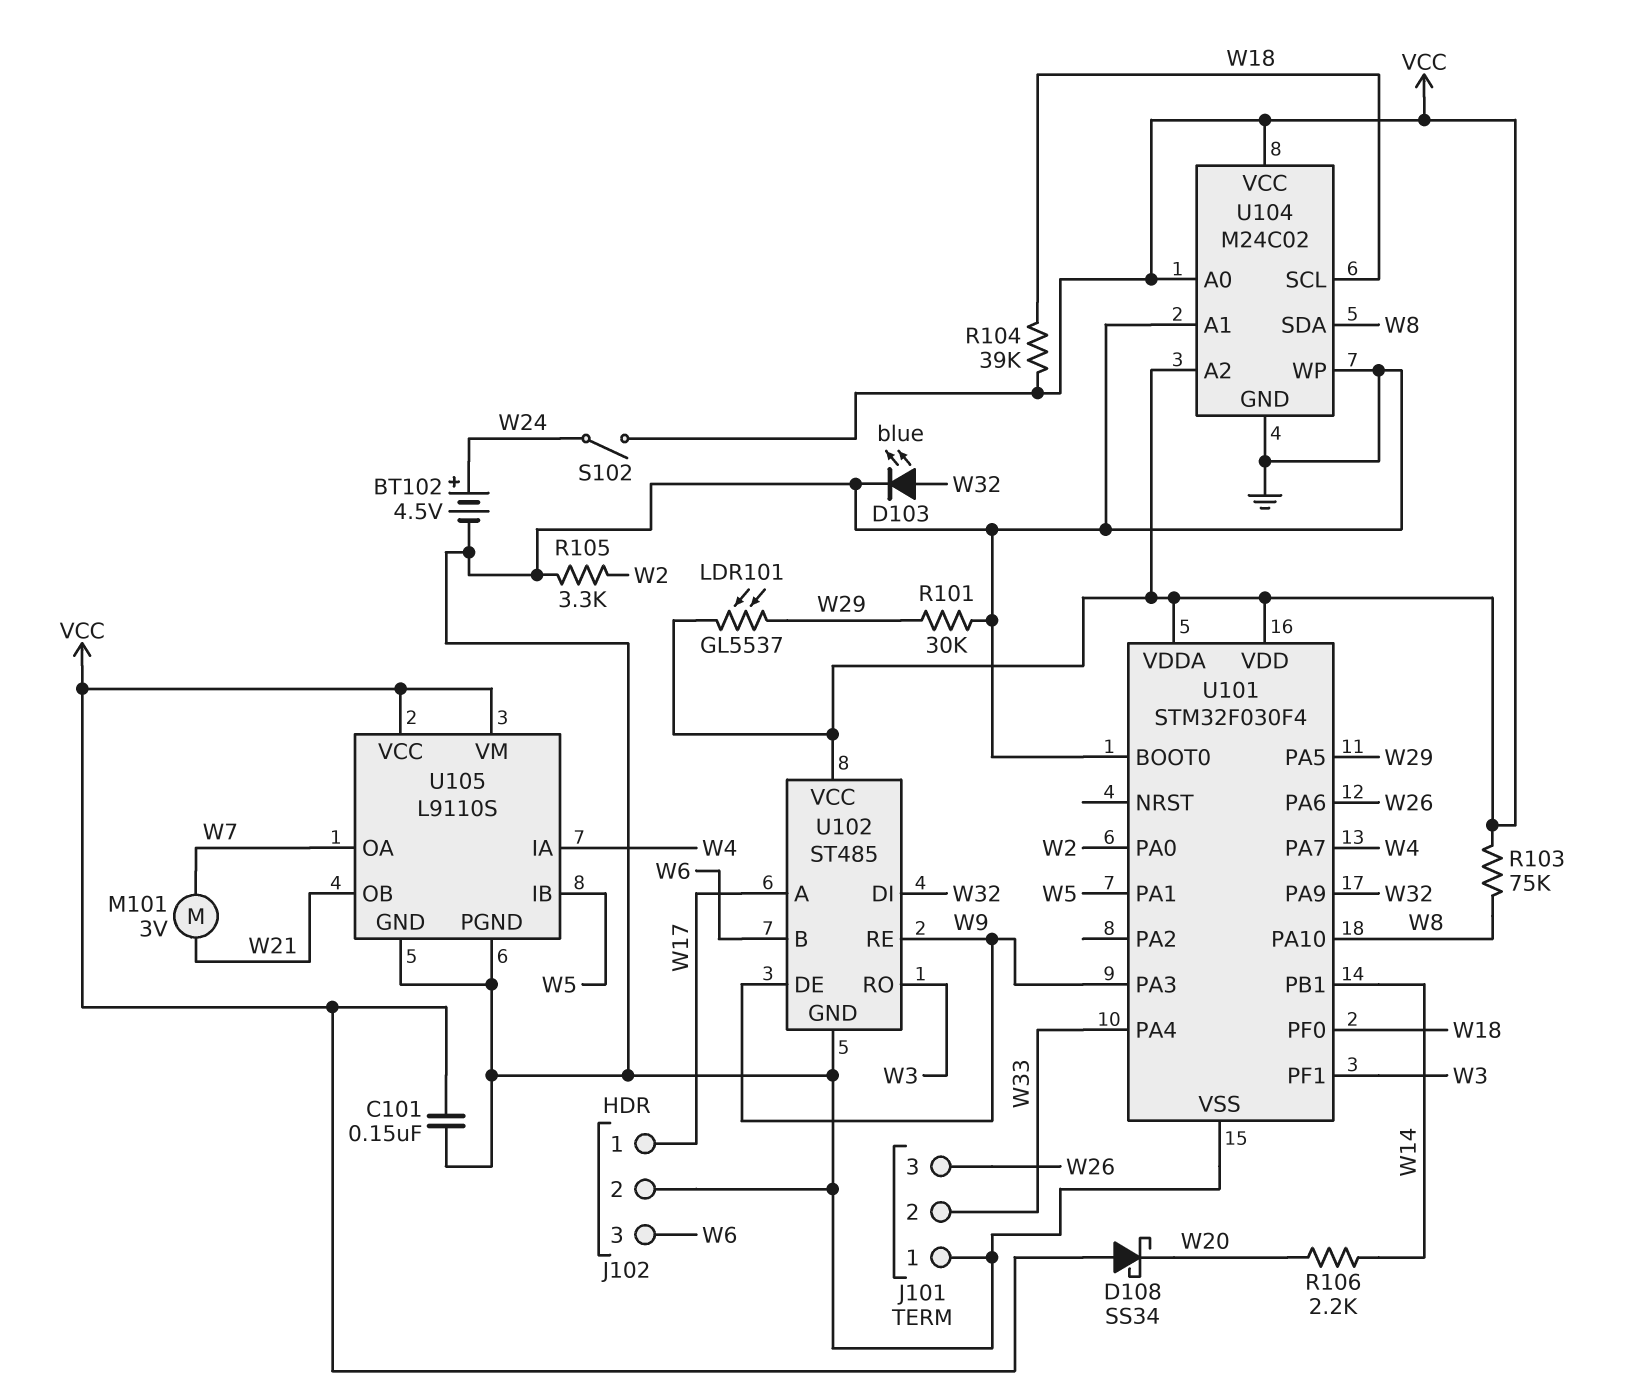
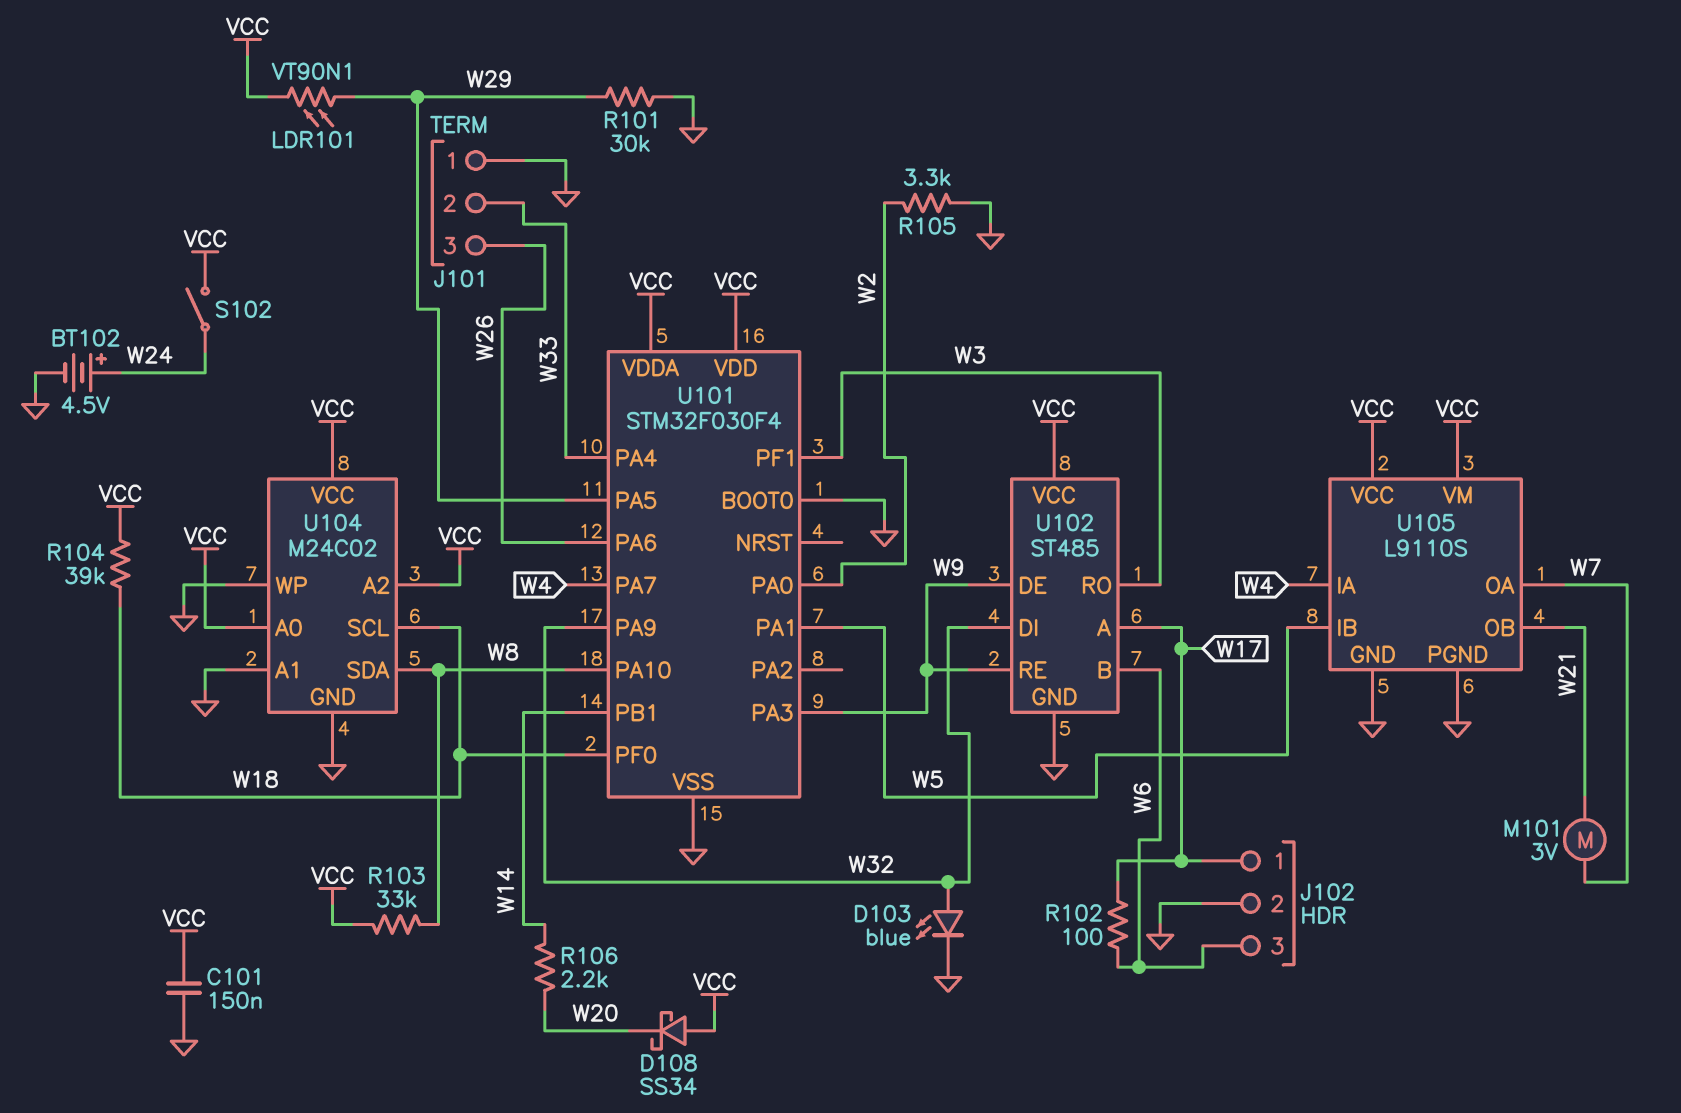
LDR101: GL5537 (VCC, W29) -> VT90N1 (VCC, W29)
R102: none -> 100 (W6, W17)
R103: 75k (VCC, W8) -> 33k (VCC, W8)

